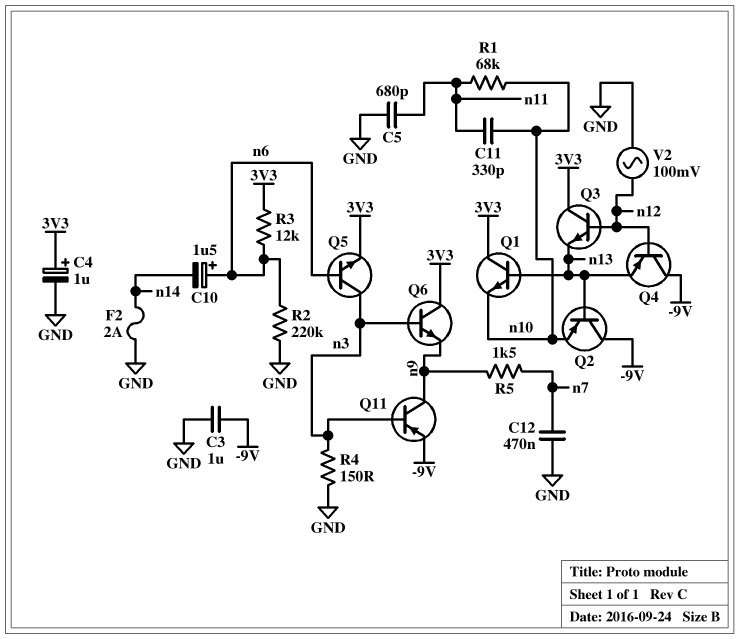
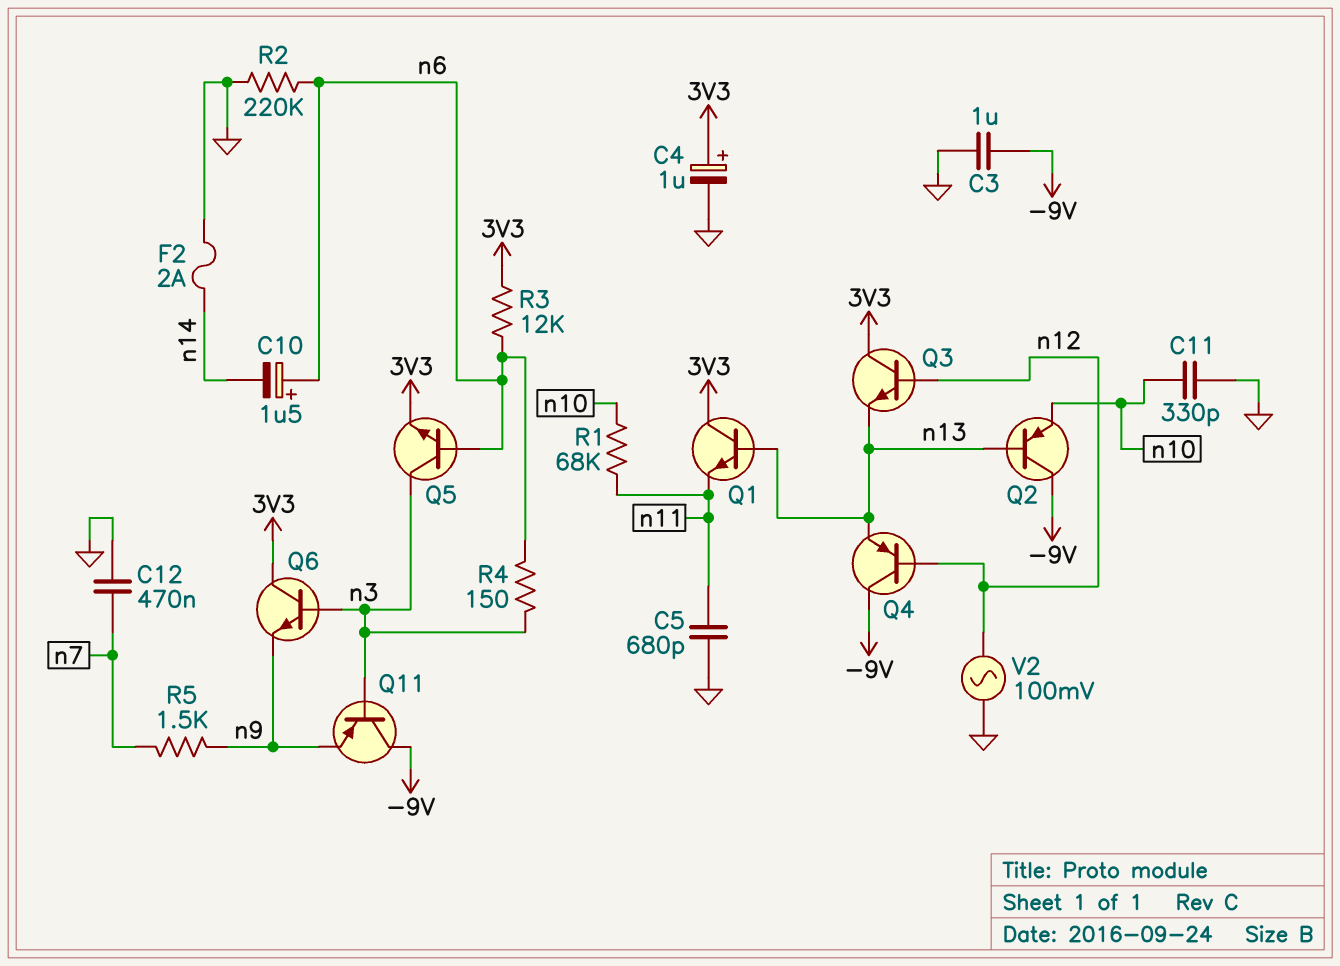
C11: 330pF (n10, n11) -> 330pF (GND, n10)
Q1: NPN (B n13, C 3V3, E n10) -> NPN (B n13, C 3V3, E n11)
Q11: PNP (B n3, C n9, E -9V) -> PNP (B n3, C -9V, E n9)
R4: 150 (GND, n3) -> 150 (n3, n6)

